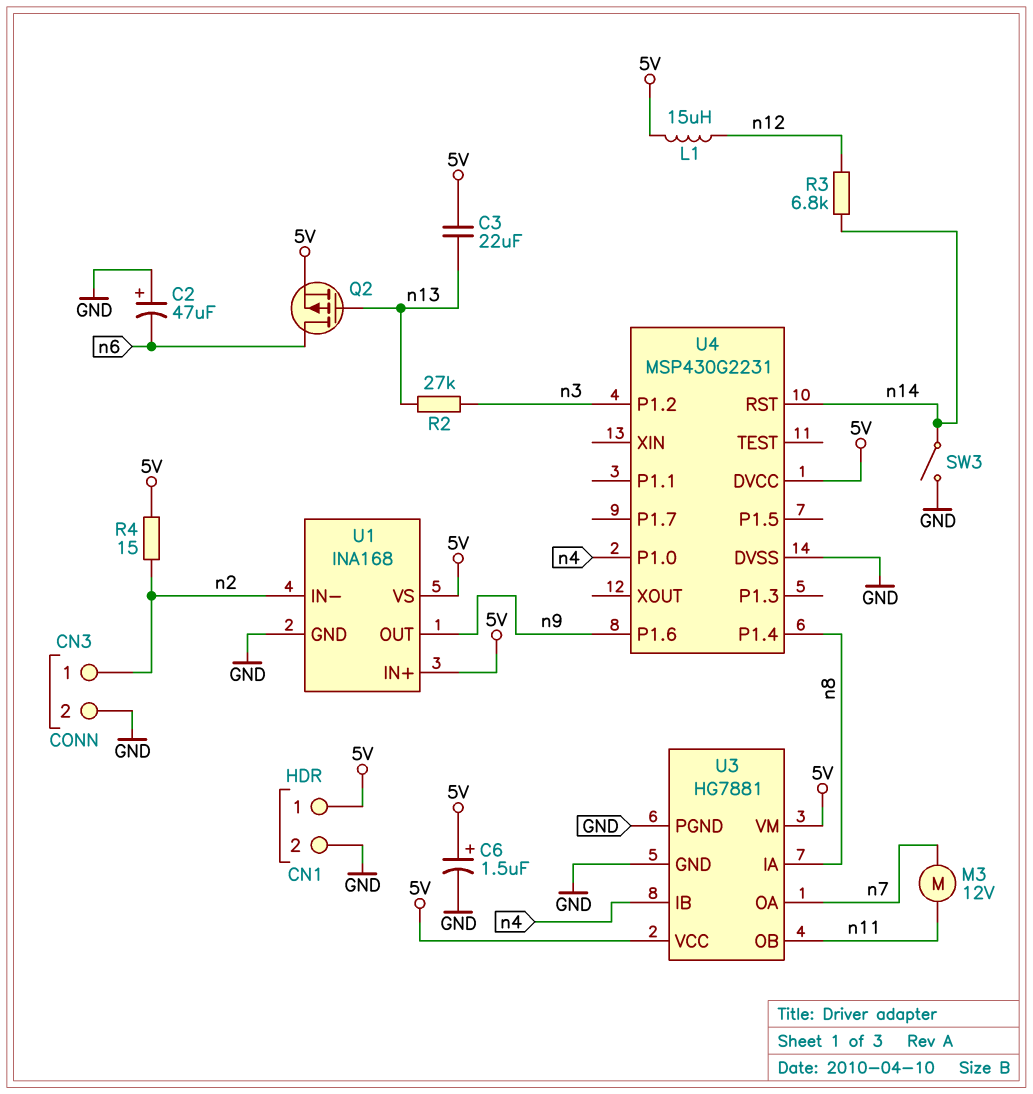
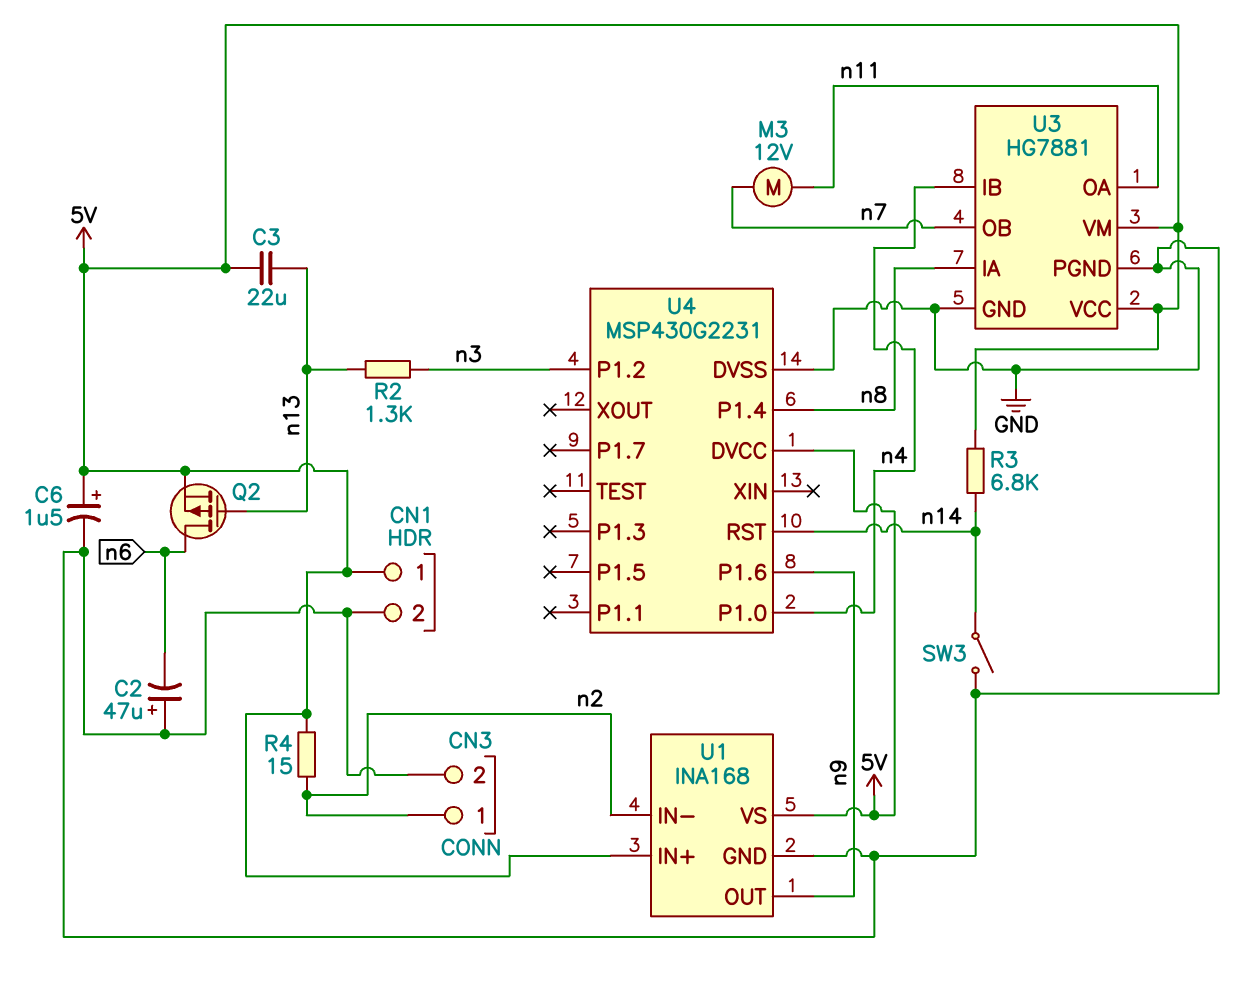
L1: 15uH (5V, n12) -> none
R2: 27k (n3, n13) -> 1.3k (n3, n13)
R3: 6.8k (n12, n14) -> 6.8k (5V, n14)
U3 pin OA: n7 -> n11
U3 pin OB: n11 -> n7

